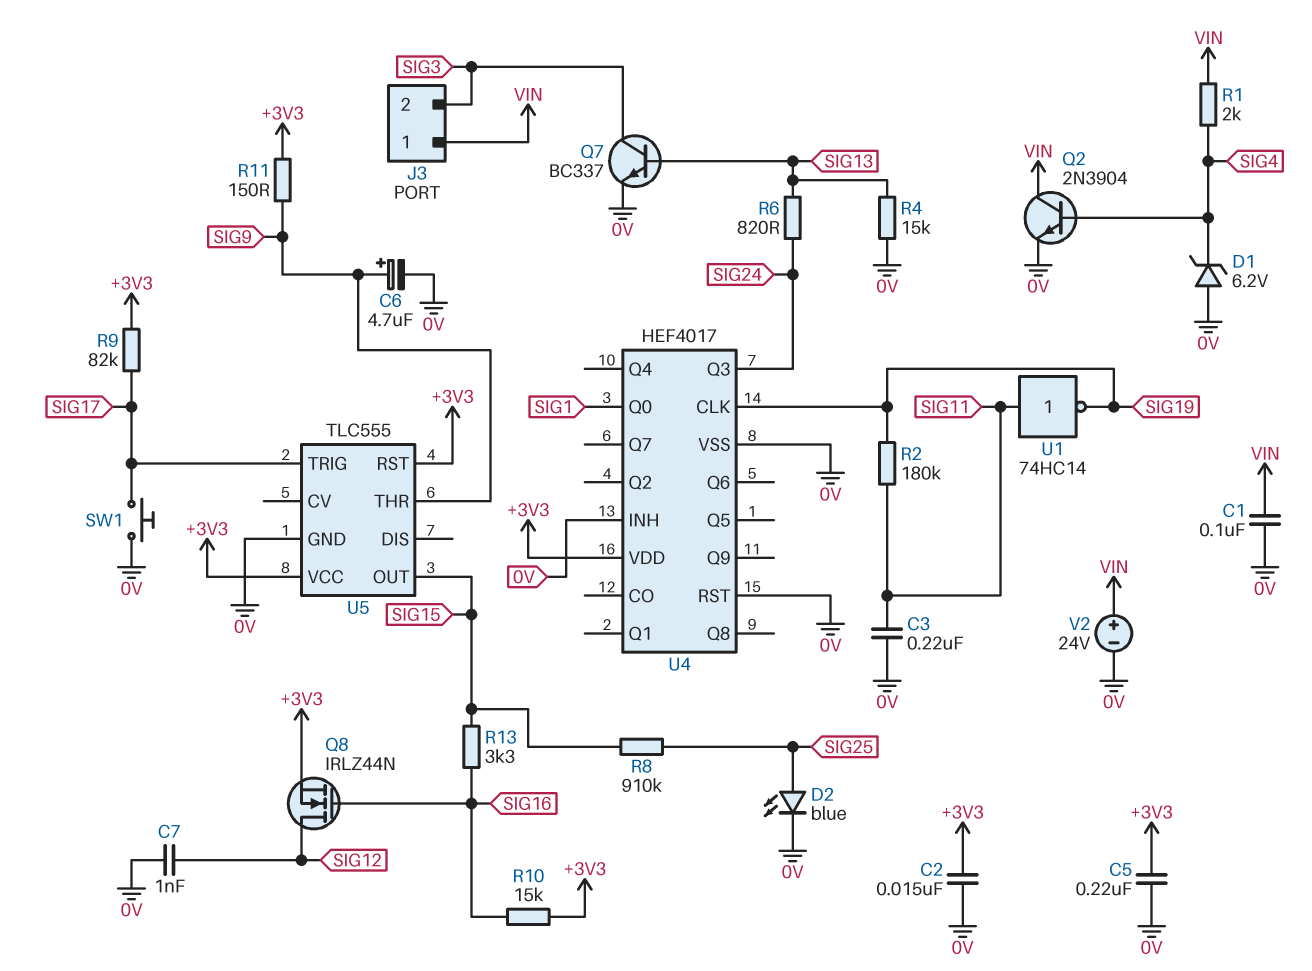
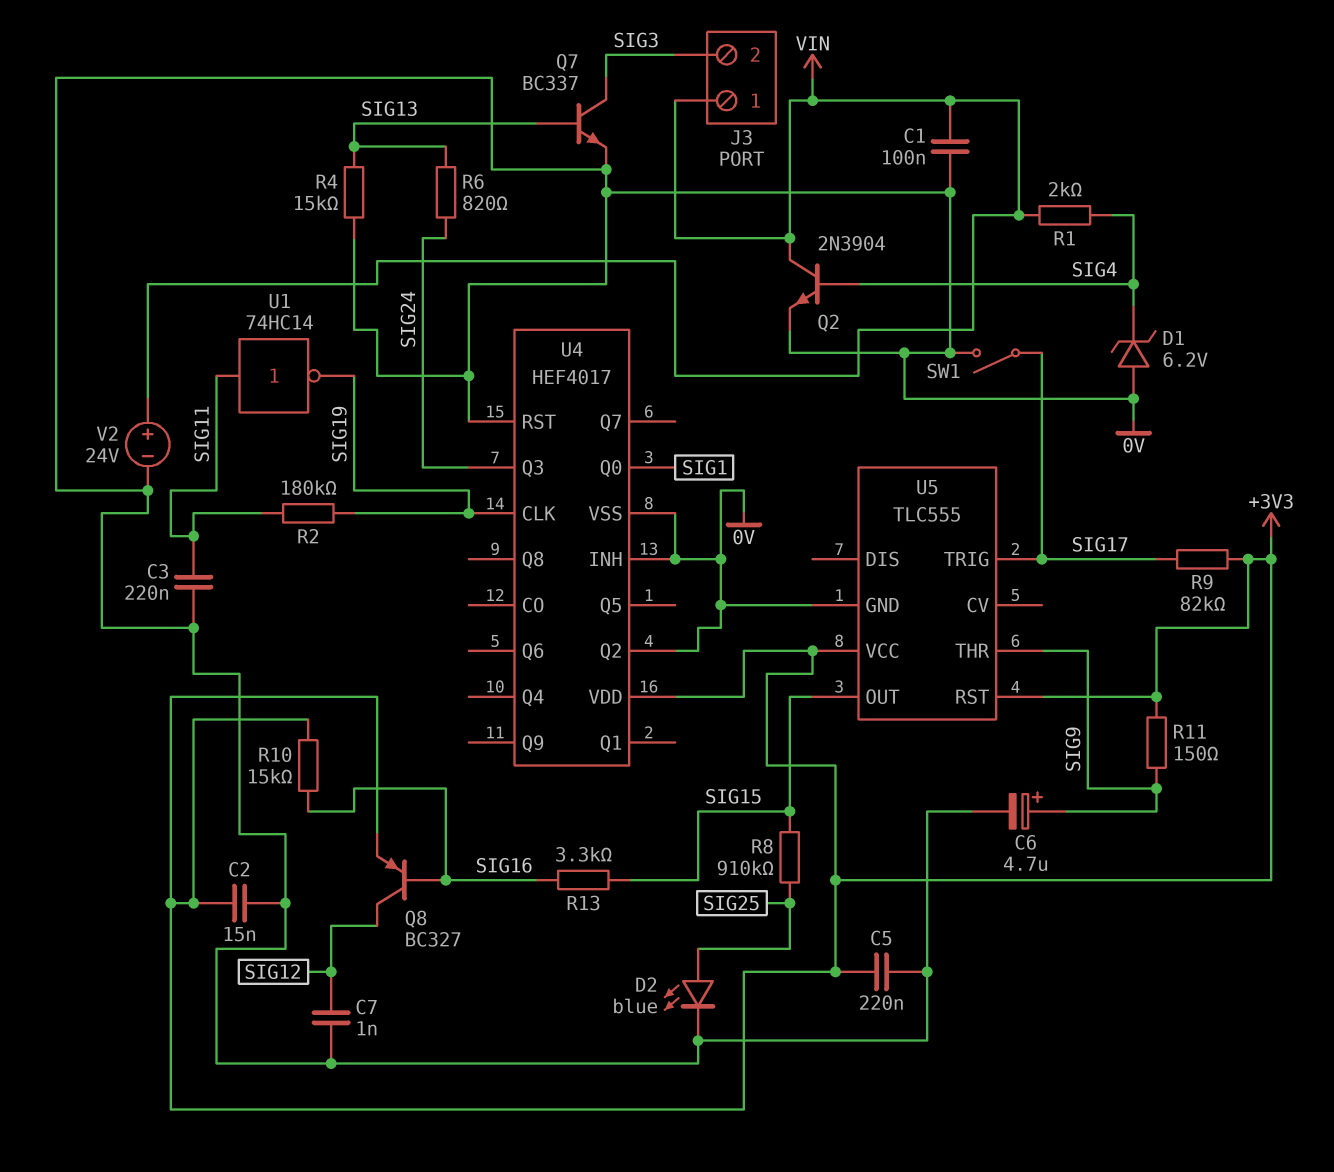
Q8: NMOS IRLZ44N (G SIG16, D SIG12, S +3V3) -> PNP BC327 (B SIG16, C SIG12, E +3V3)
SW1: button (0V, SIG17) -> switch (0V, SIG17)
U4 pin Q2: none -> 0V

